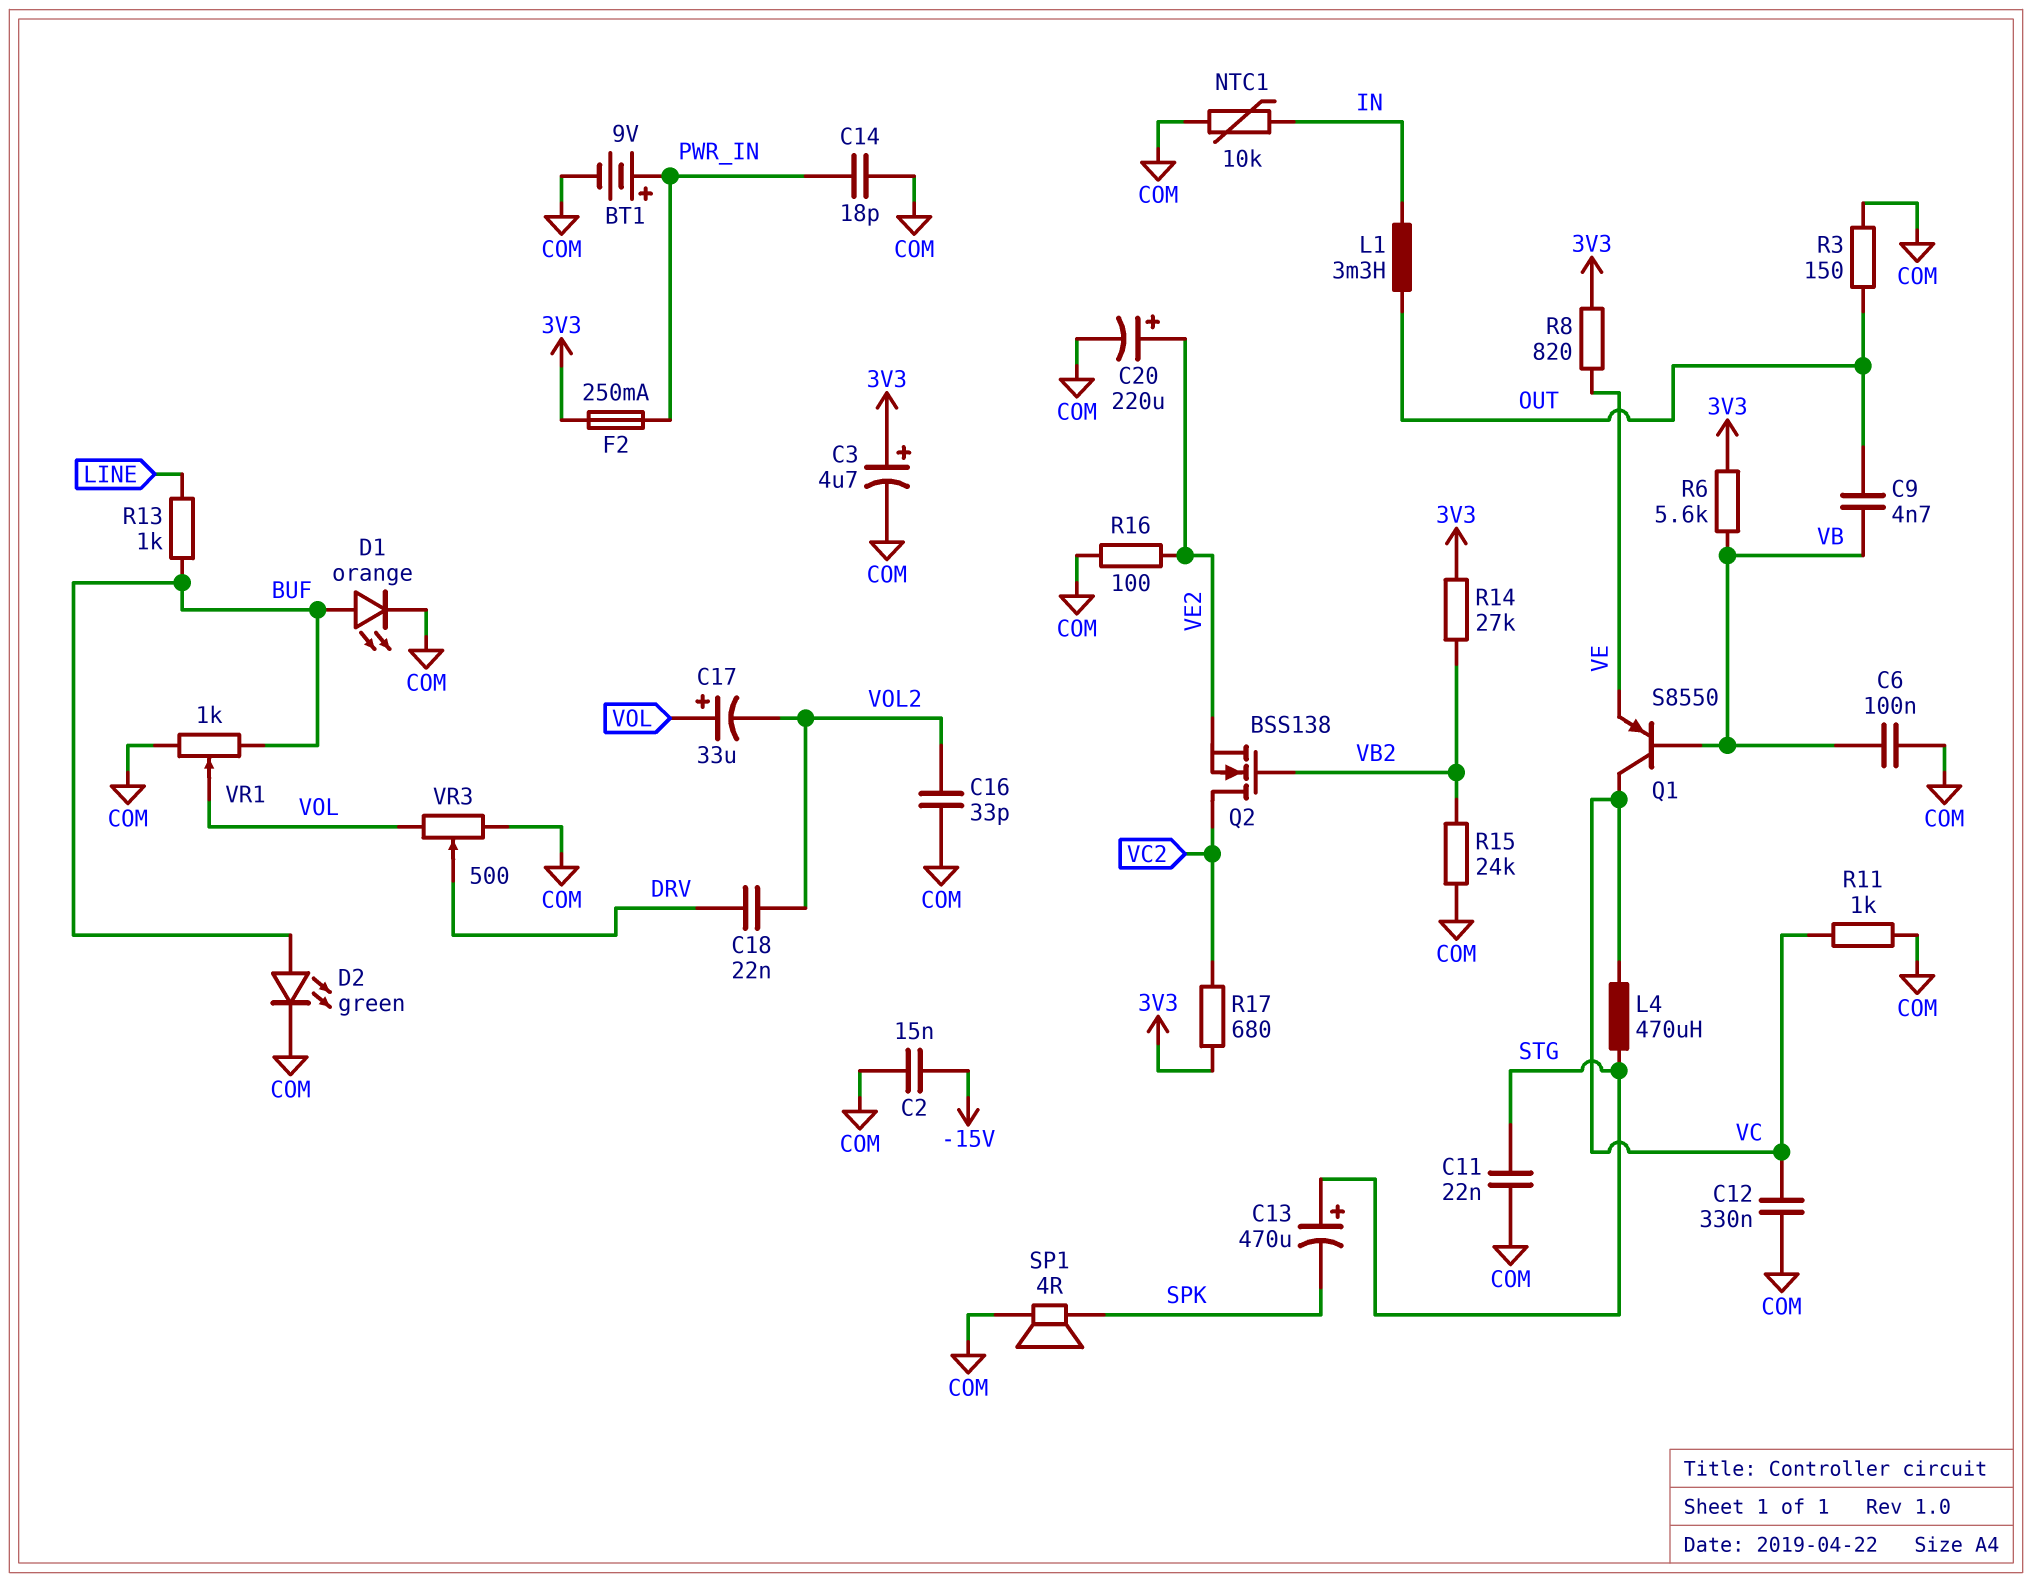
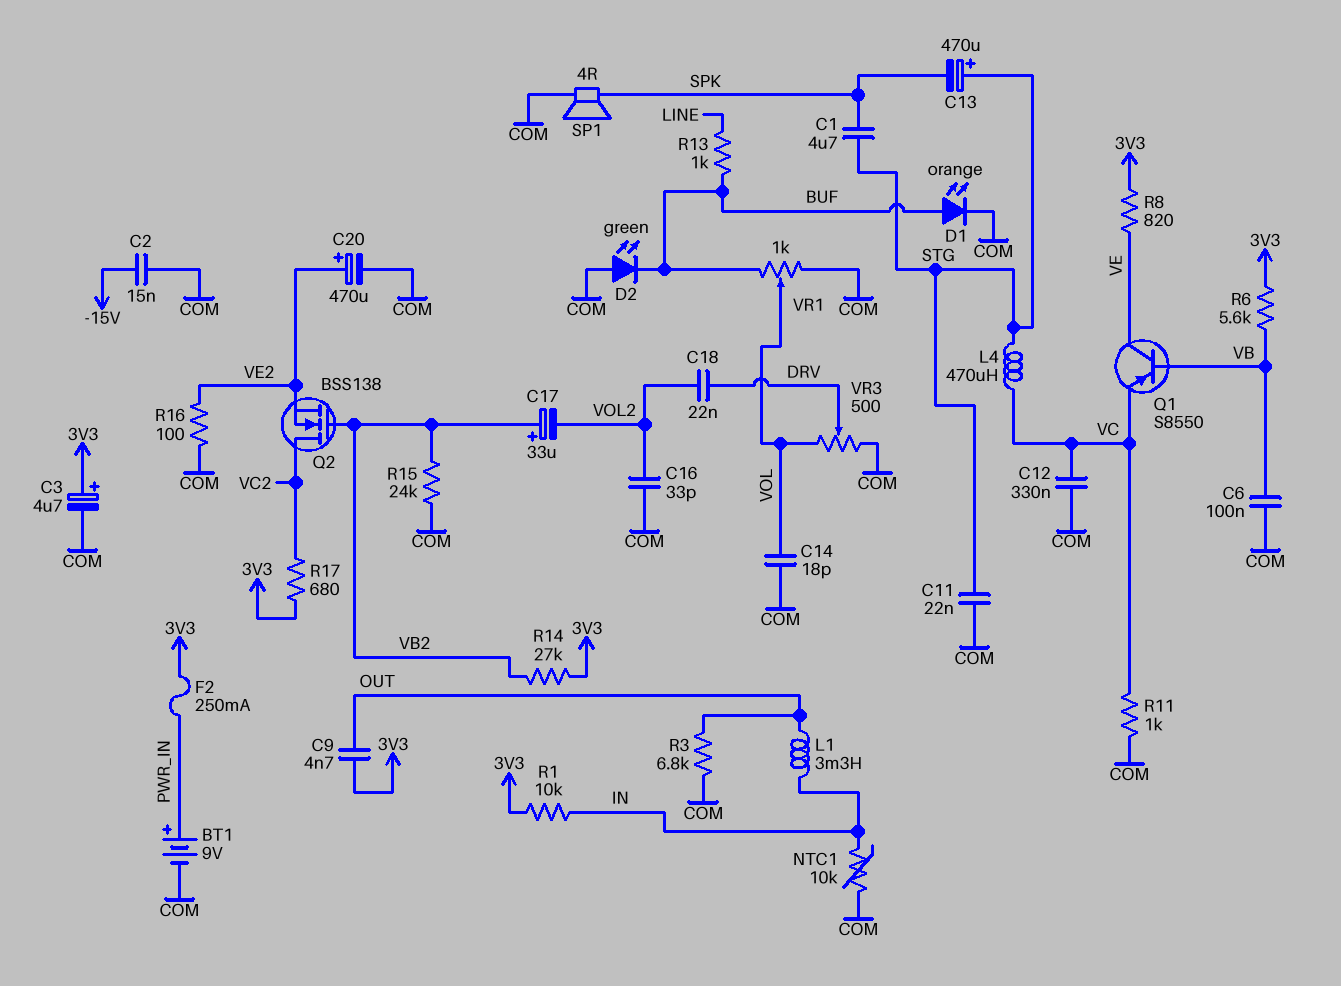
C1: none -> 4.7uF (SPK, STG)
C9: 4.7nF (OUT, VB) -> 4.7nF (3V3, OUT)
C14: 18pF (COM, PWR_IN) -> 18pF (COM, VOL)
C17: 33uF (plus VOL, minus VOL2) -> 33uF (plus VB2, minus VOL2)
C20: 220uF (plus VE2, minus COM) -> 470uF (plus VE2, minus COM)
D2: LED green (A BUF, K COM) -> LED green (A COM, K BUF)
Q1: PNP S8550 (B VB, C VC, E VE) -> PNP S8550 (B VB, C VE, E VC)
R1: none -> 10k (3V3, IN)
R3: 150 (COM, OUT) -> 6.8k (COM, OUT)

